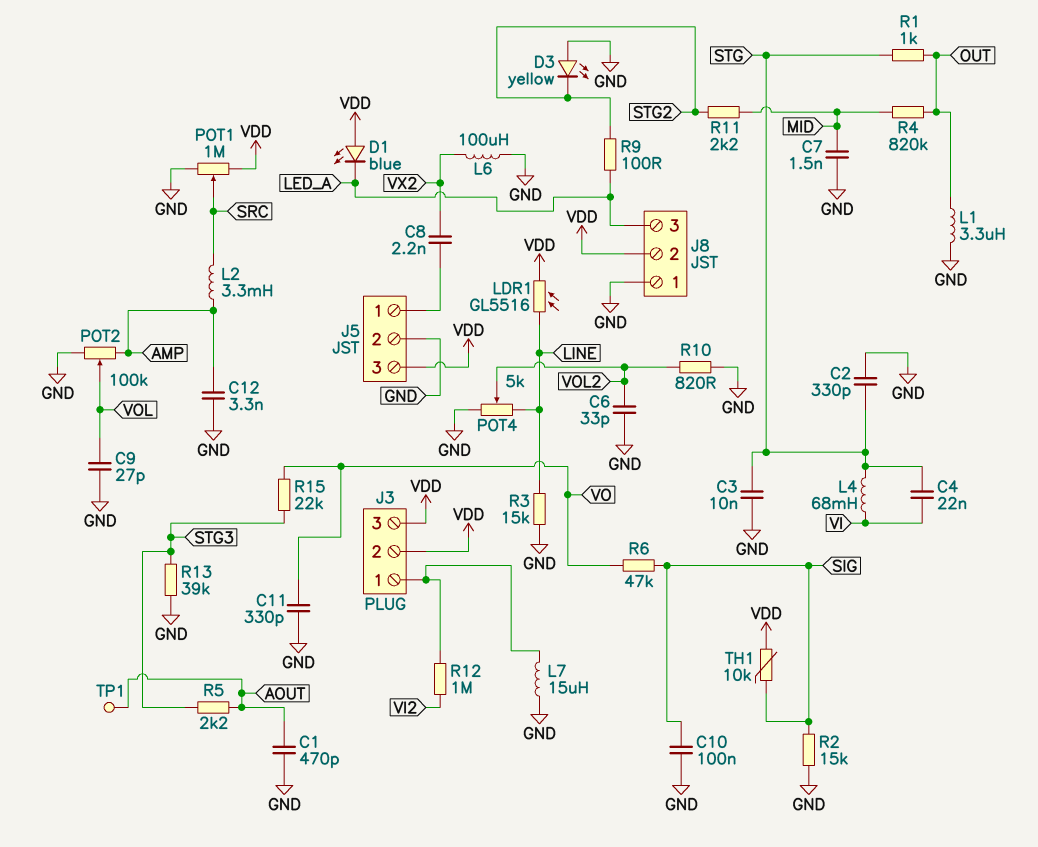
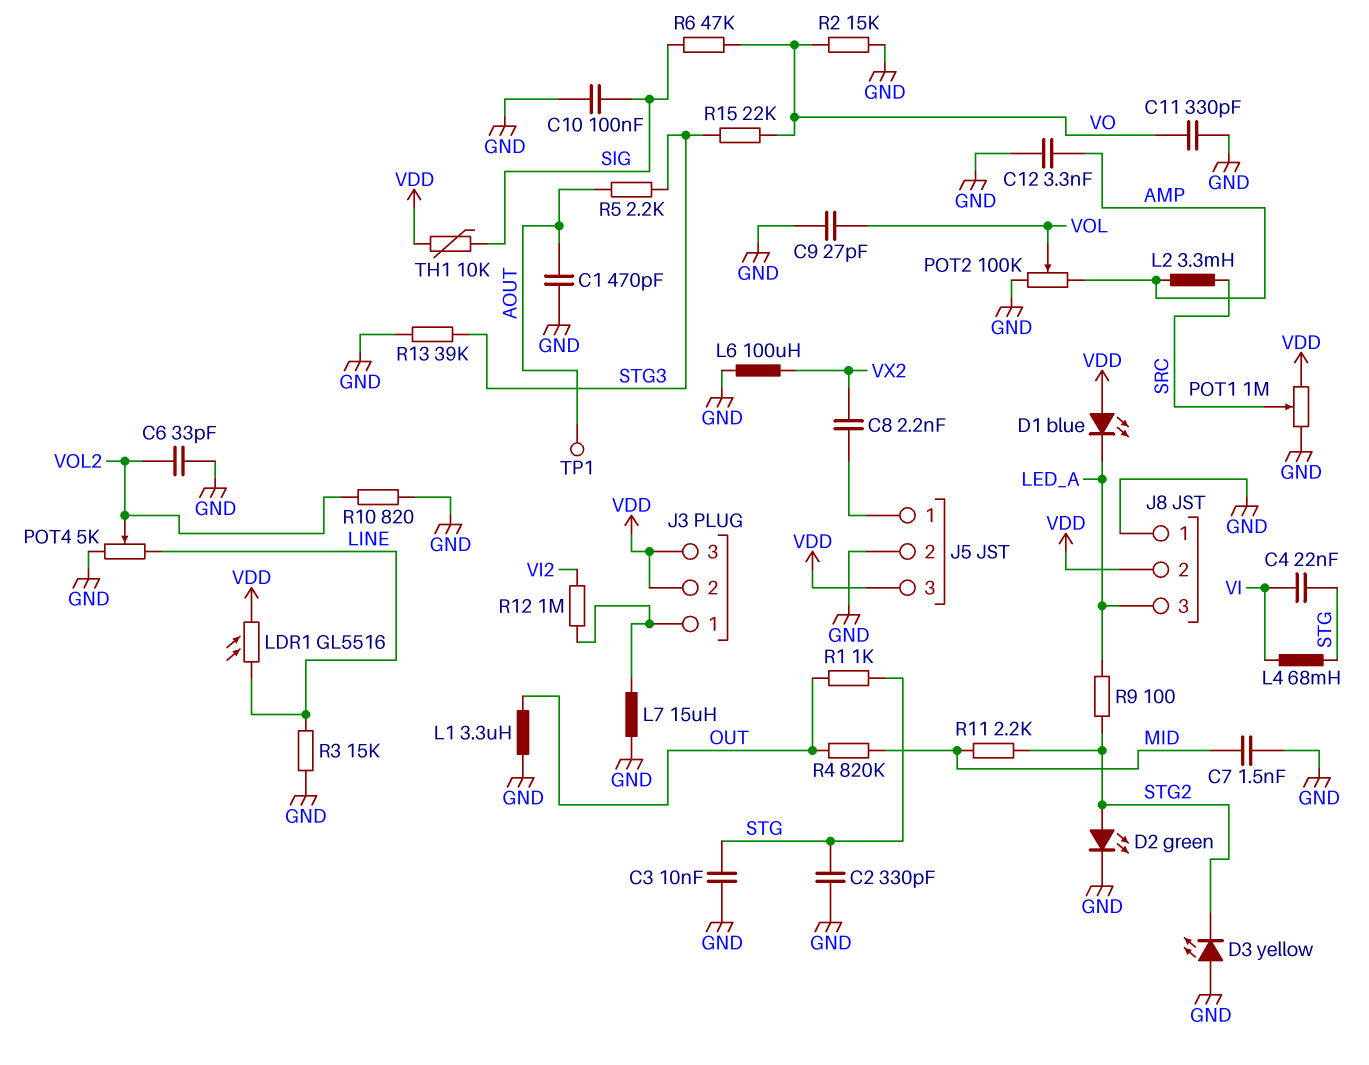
D2: none -> LED green (A STG2, K GND)
R2: 15k (GND, SIG) -> 15k (GND, VO)

